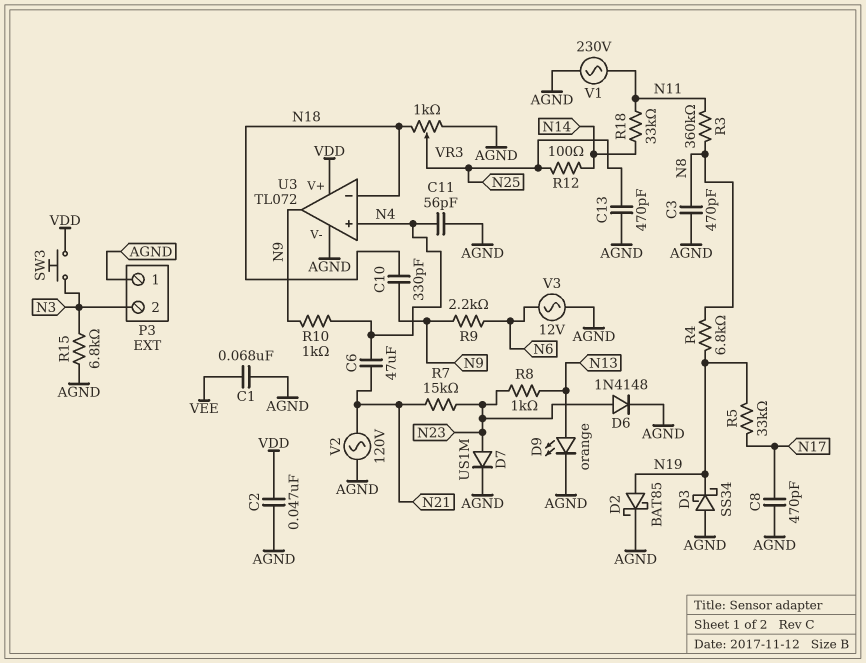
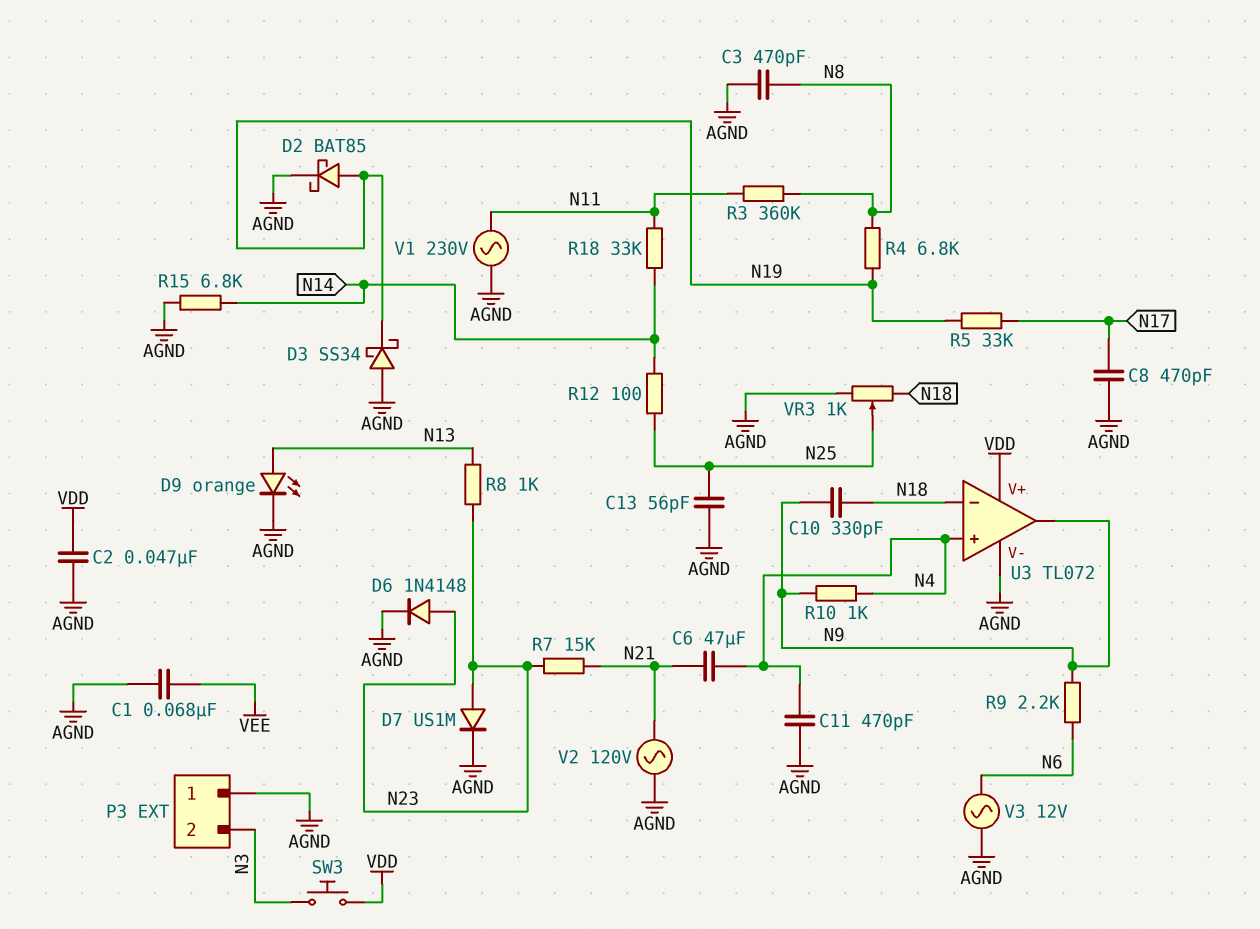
C11: 56pF (AGND, N4) -> 470pF (AGND, N4)
C13: 470pF (AGND, N25) -> 56pF (AGND, N25)
R15: 6.8k (AGND, N3) -> 6.8k (AGND, N14)

